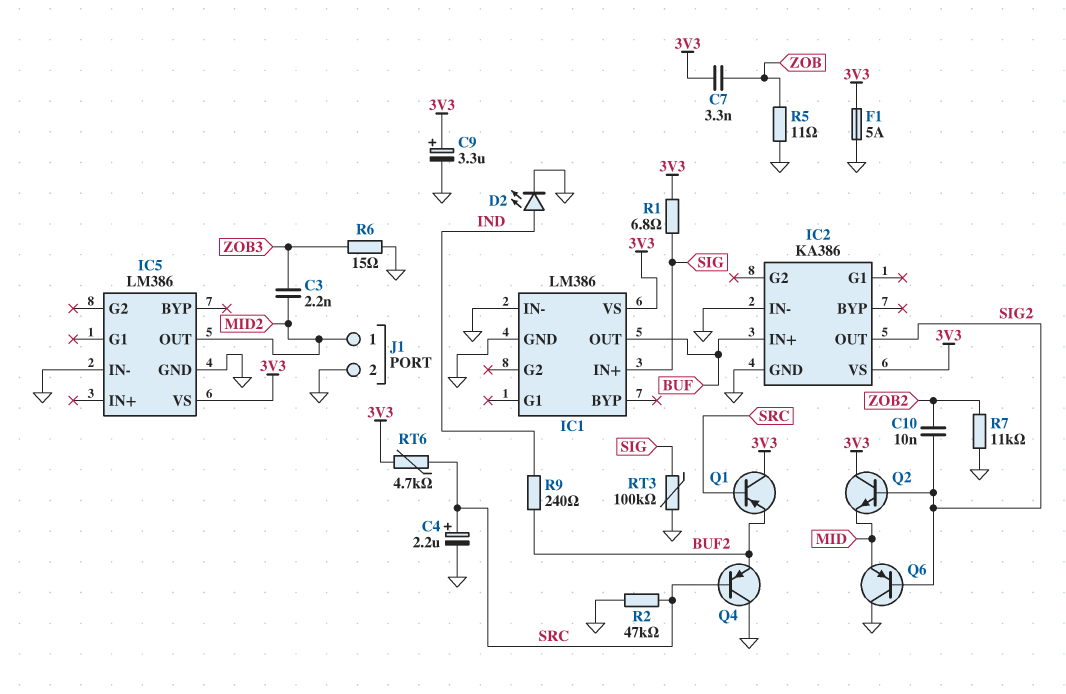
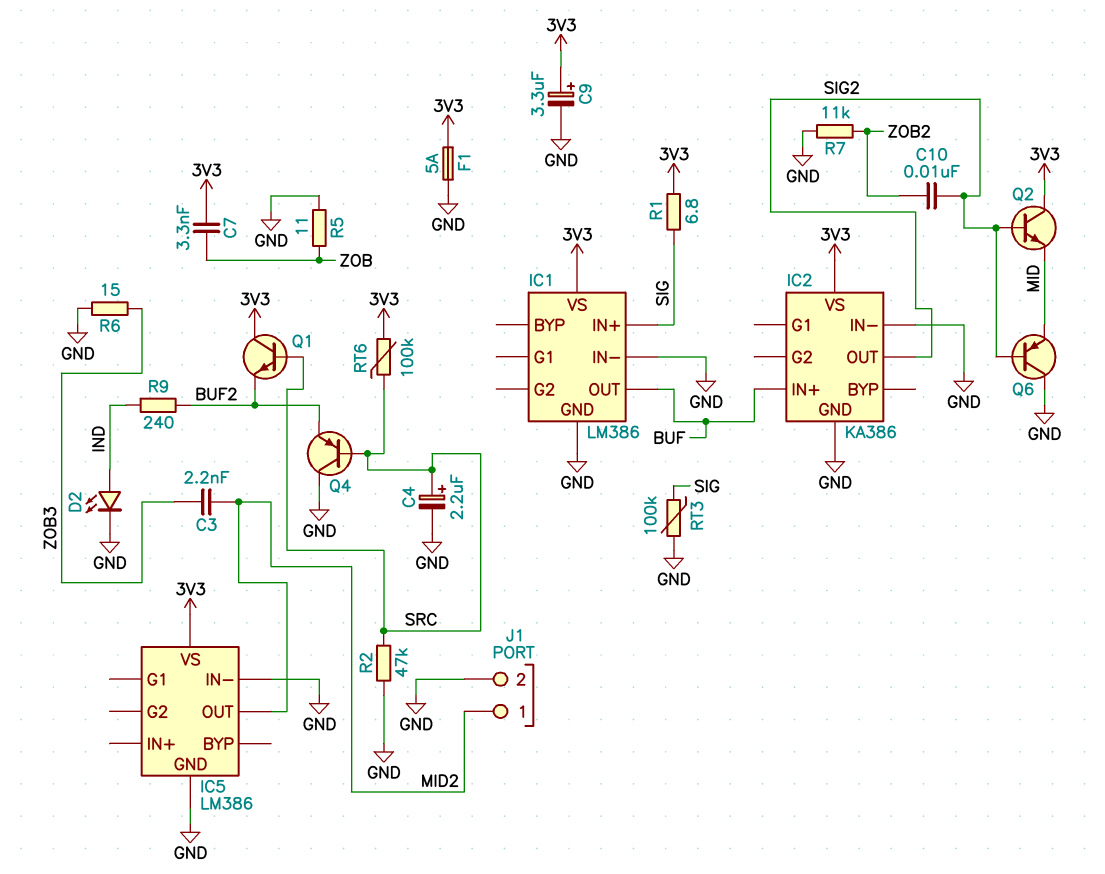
Q1: PNP (B SRC, C 3V3, E BUF2) -> NPN (B SRC, C 3V3, E BUF2)
RT6: 4.7k (3V3, SRC) -> 100k (3V3, SRC)

